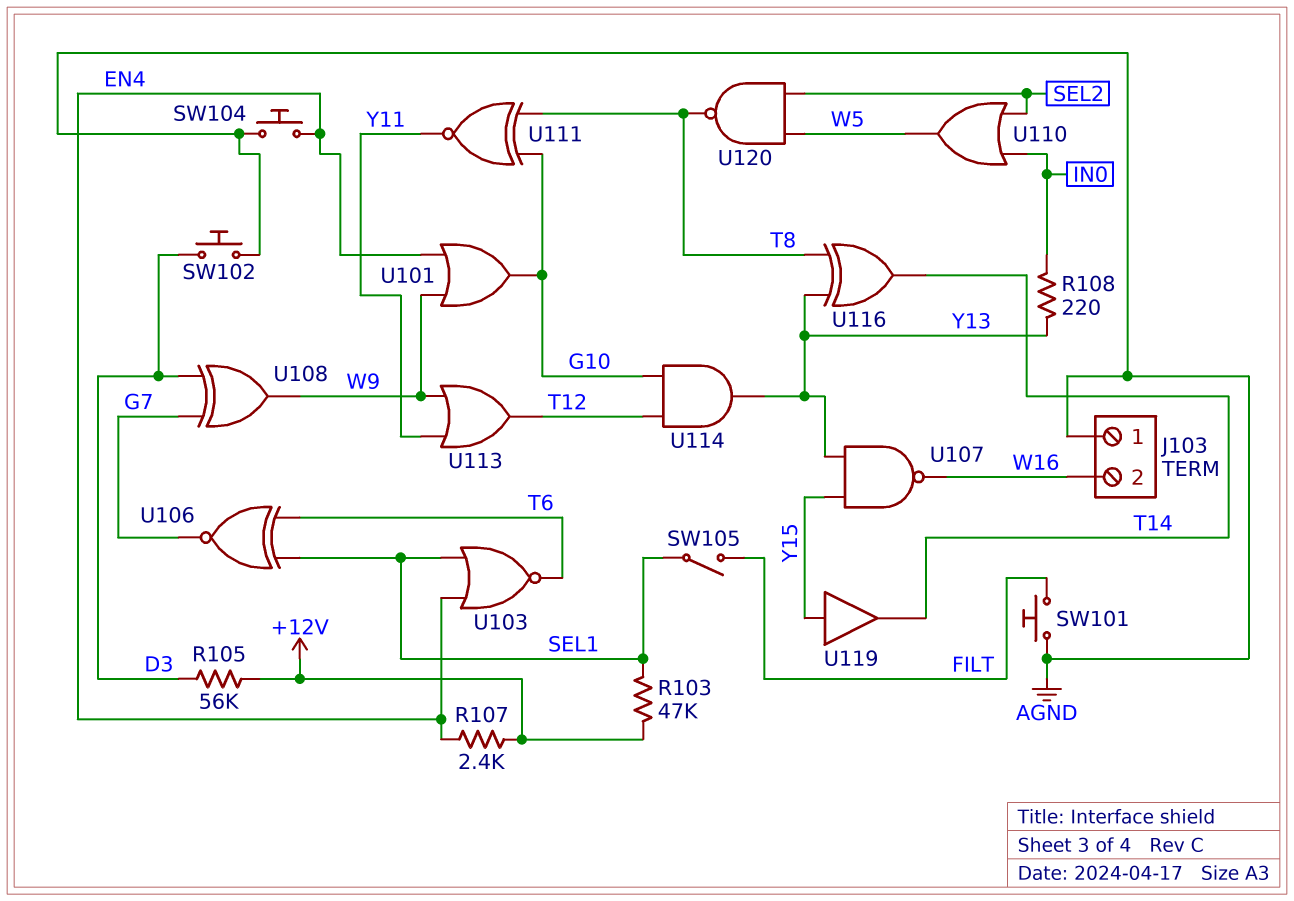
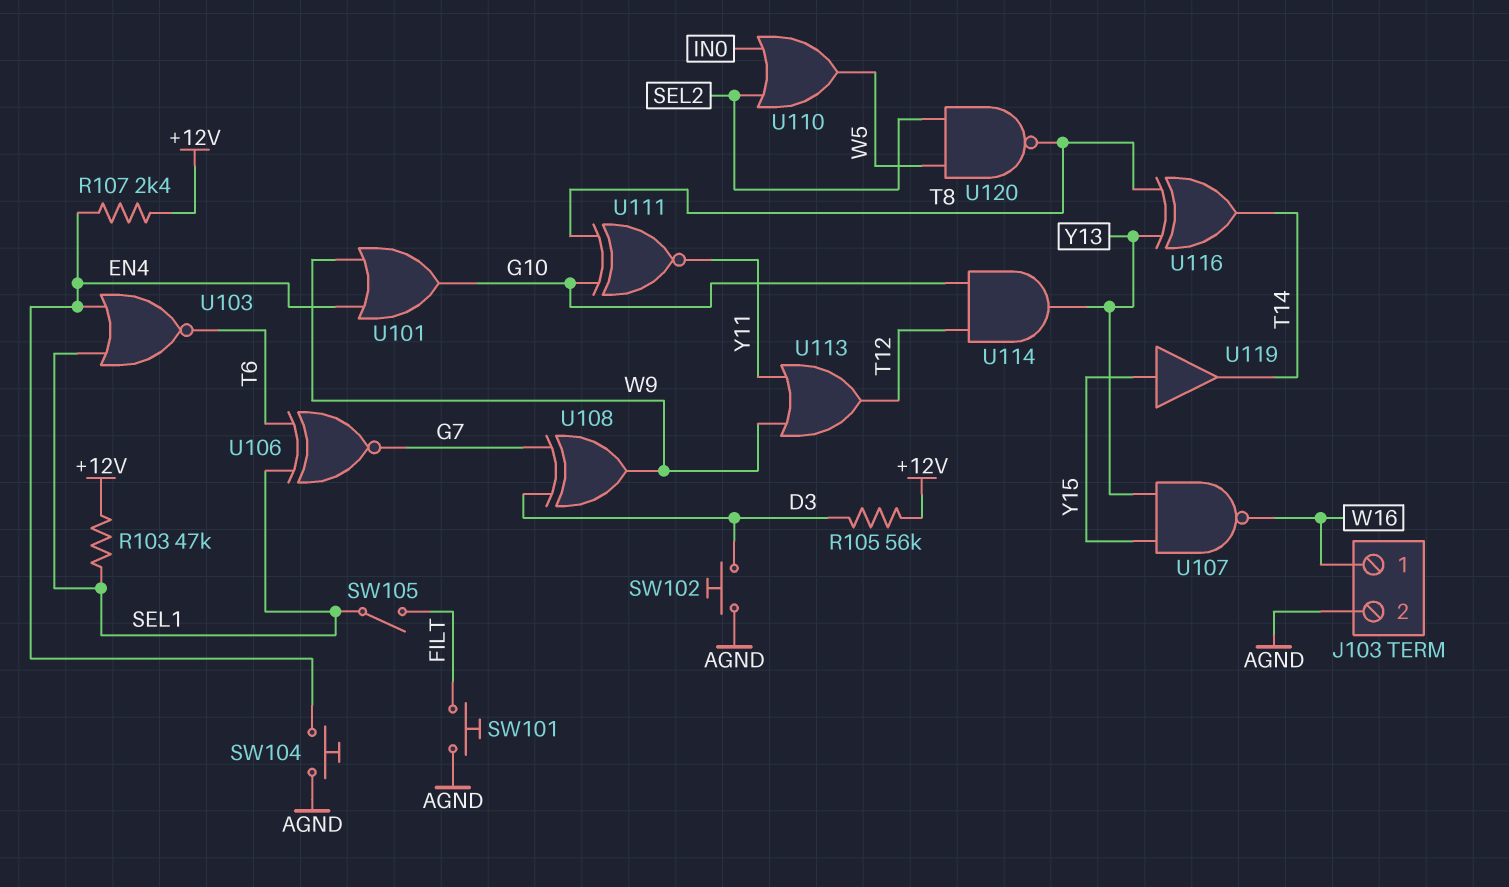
J103 pin 1: AGND -> W16
J103 pin 2: W16 -> AGND
R108: 220 (IN0, Y13) -> none

